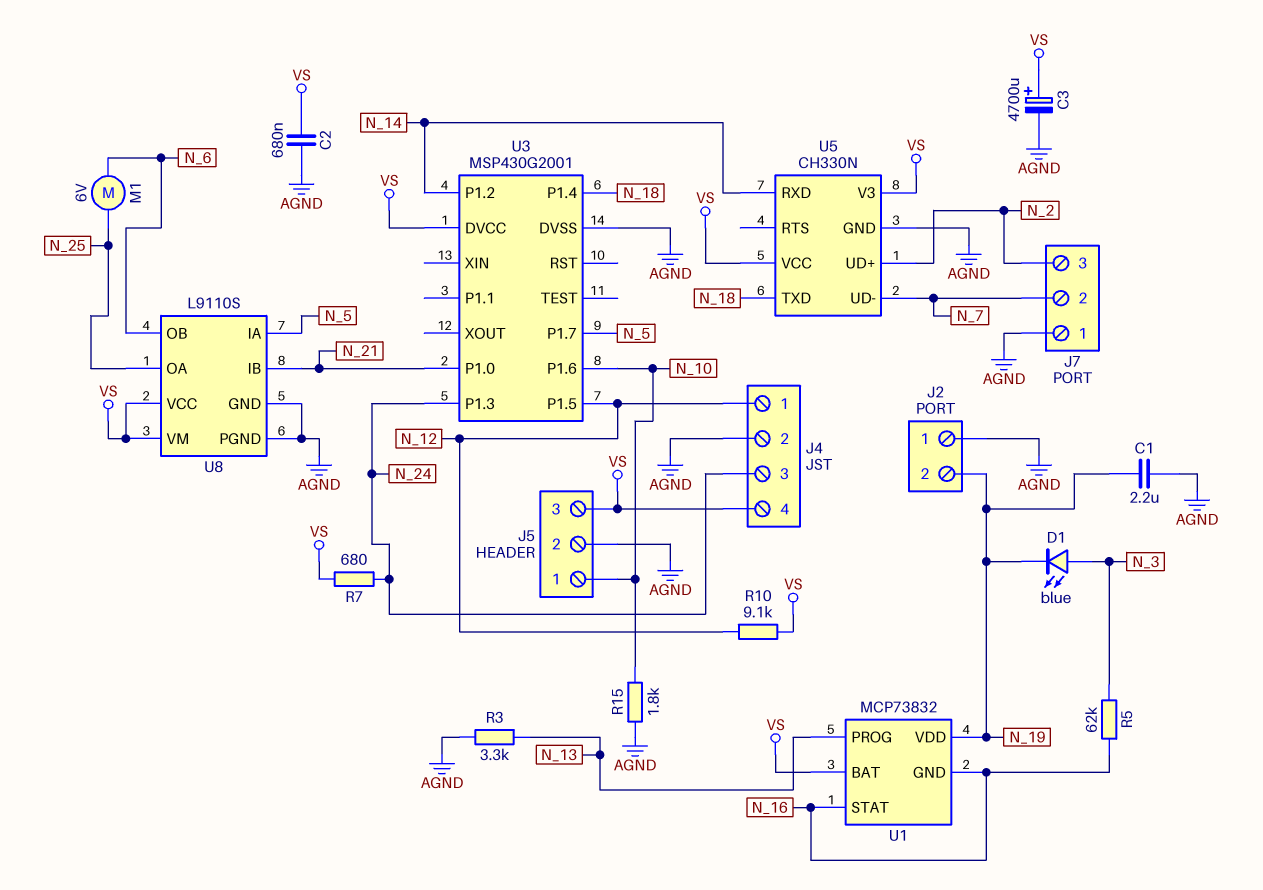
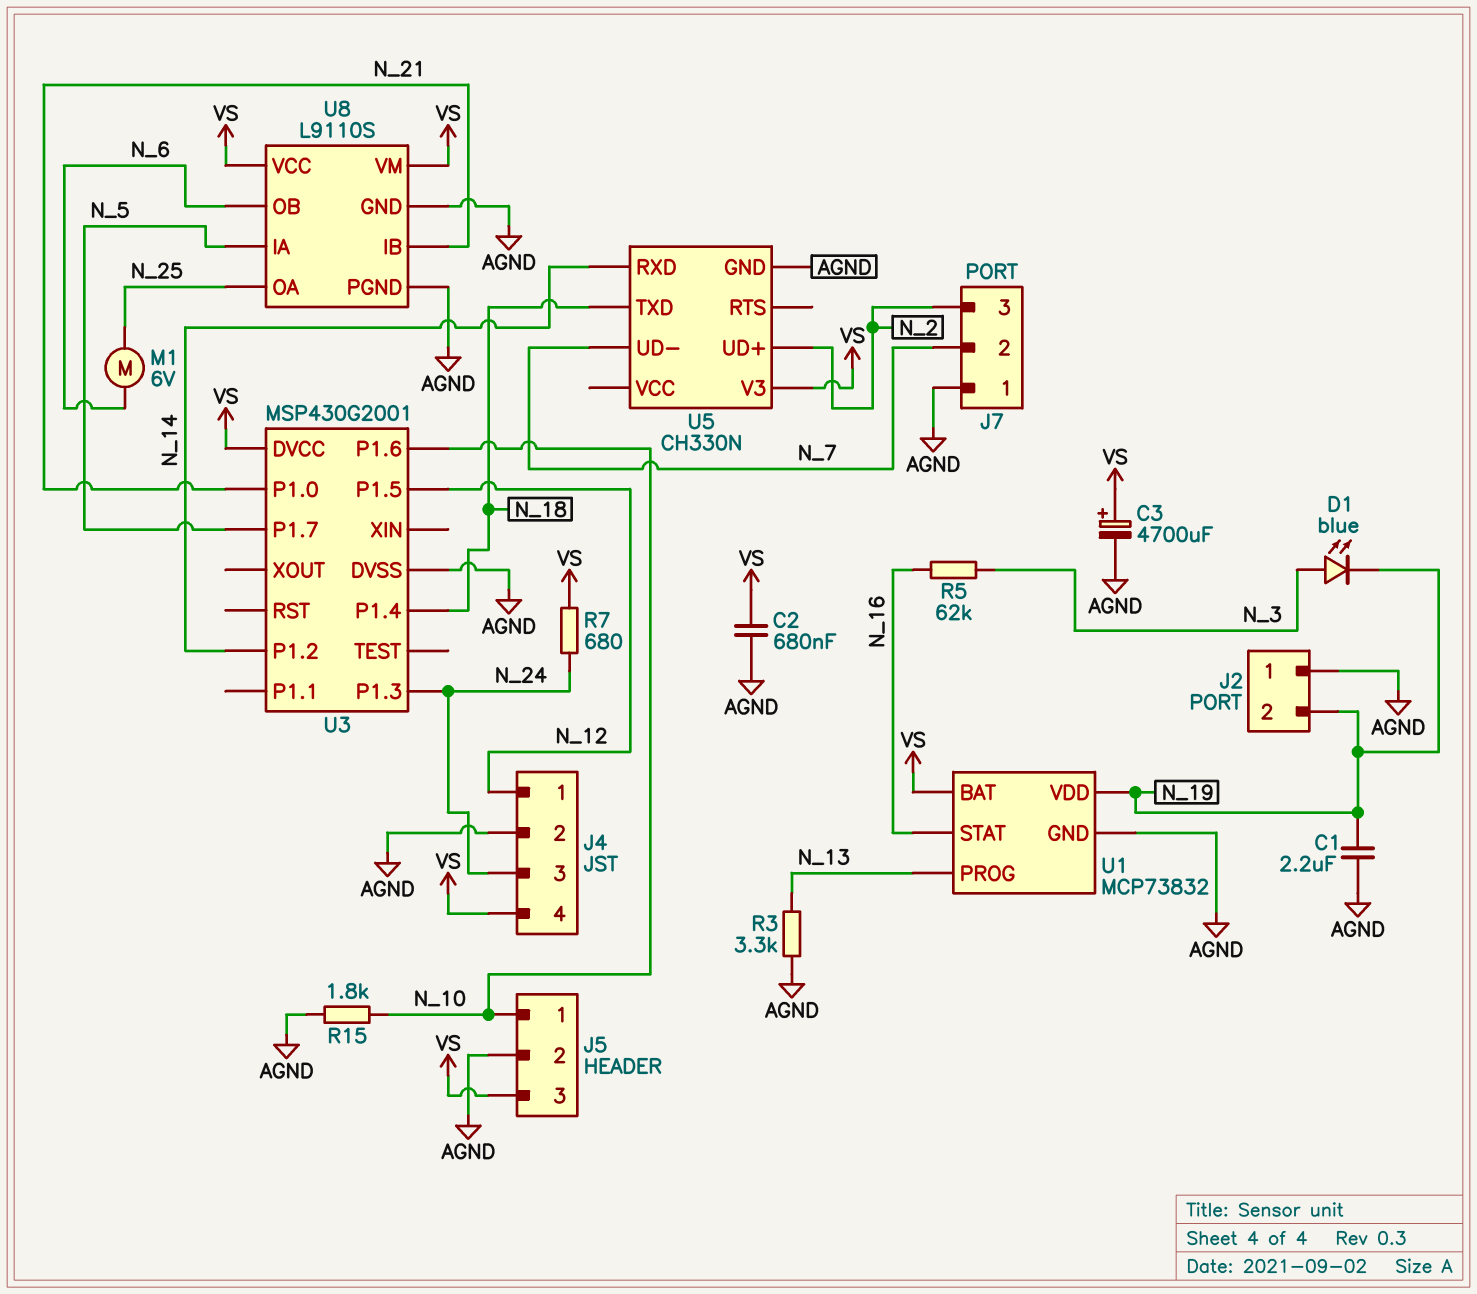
R10: 9.1k (N_12, VS) -> none
U1 pin GND: N_16 -> AGND
U5 pin VCC: VS -> none

